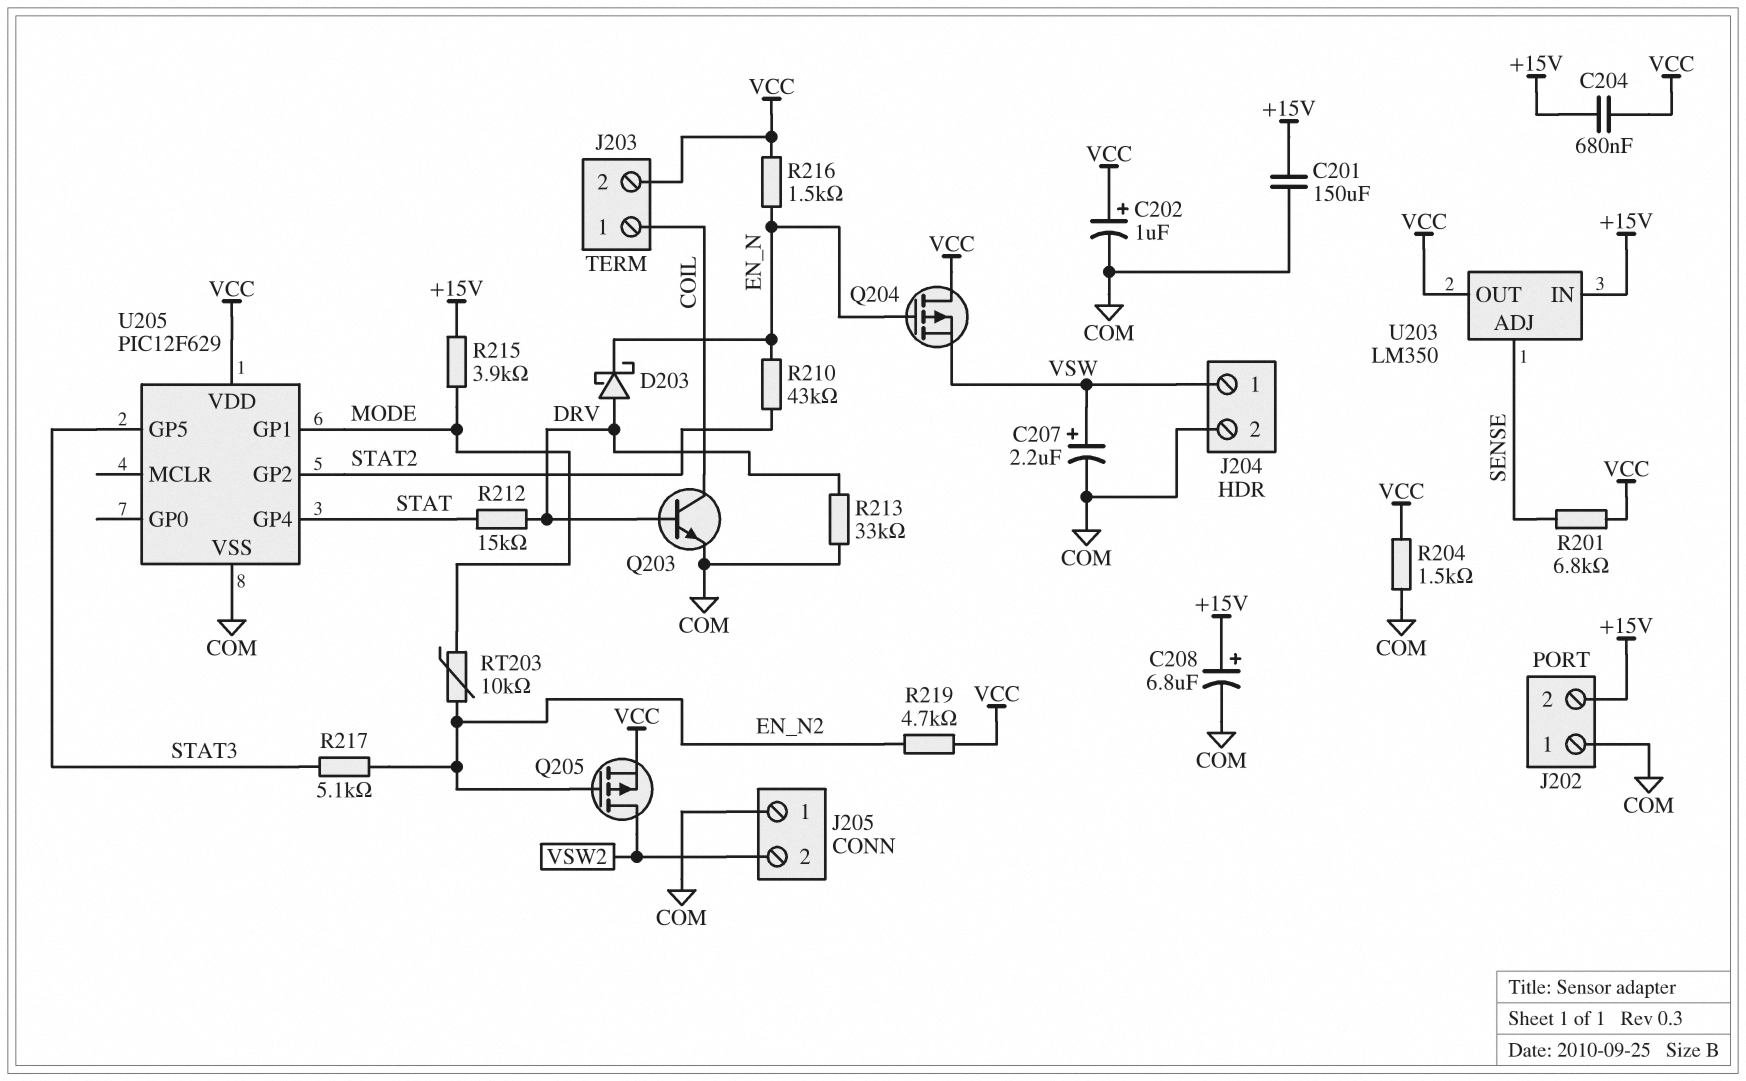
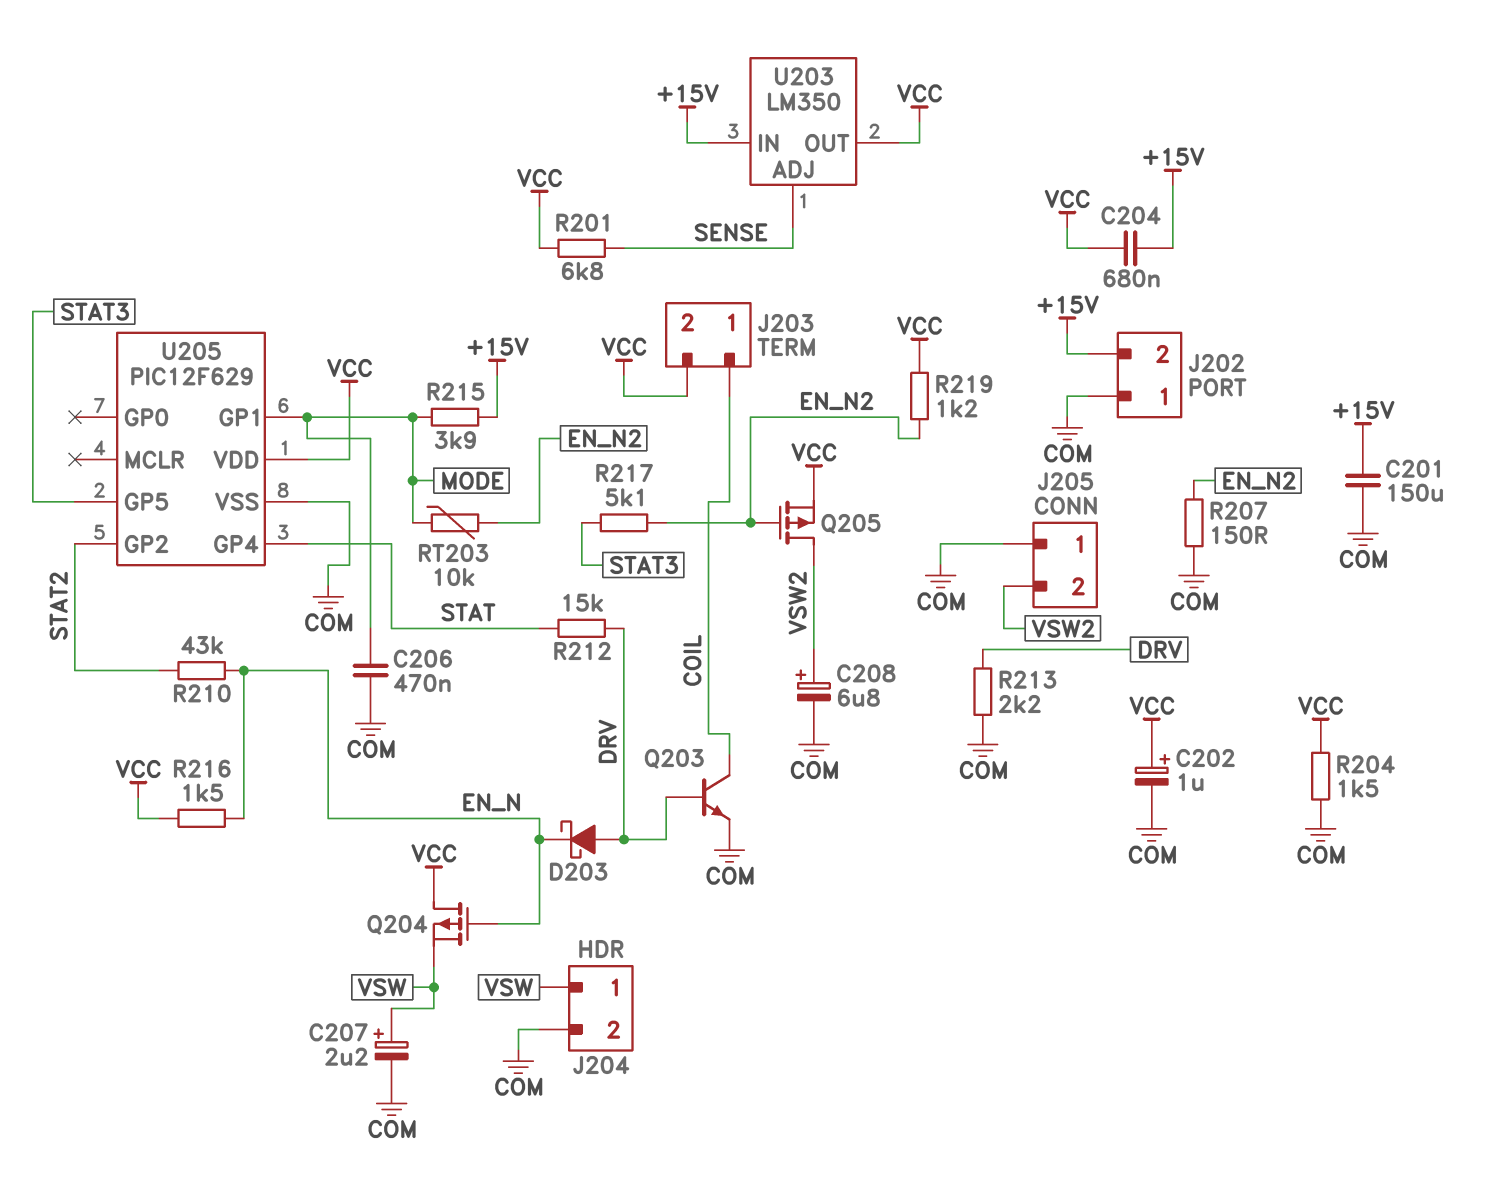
C206: none -> 470nF (COM, MODE)
C208: 6.8uF (plus +15V, minus COM) -> 6.8uF (plus VSW2, minus COM)
R207: none -> 150 (COM, EN_N2)
R213: 33k (COM, DRV) -> 2.2k (COM, DRV)
R219: 4.7k (EN_N2, VCC) -> 1.2k (EN_N2, VCC)

